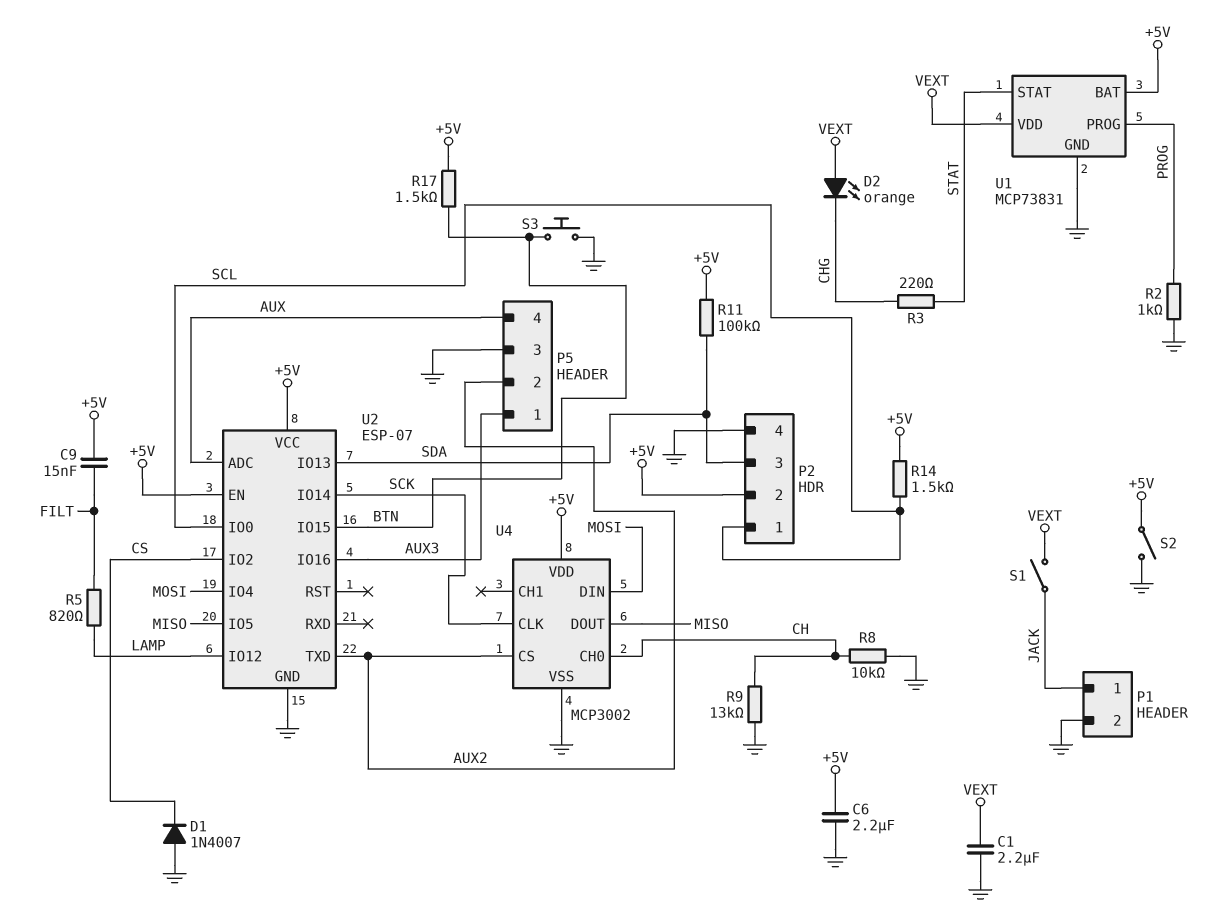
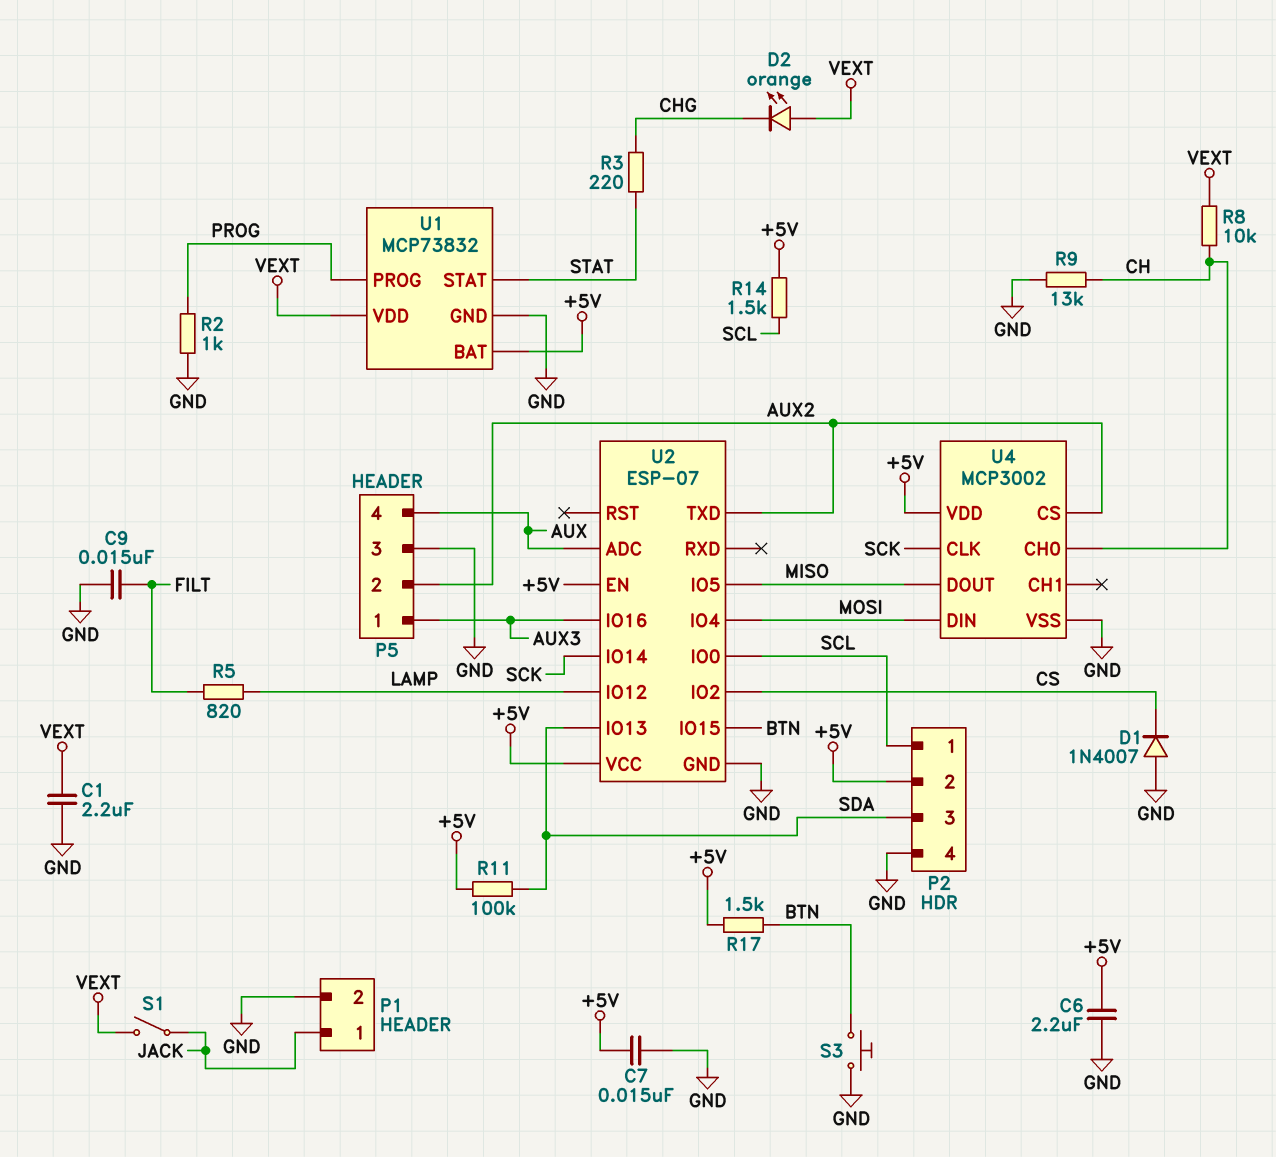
C7: none -> 15nF (+5V, GND)
C9: 15nF (+5V, FILT) -> 15nF (FILT, GND)
R8: 10k (CH, GND) -> 10k (CH, VEXT)
S2: switch (+5V, GND) -> none
U1: MCP73831 -> MCP73832

